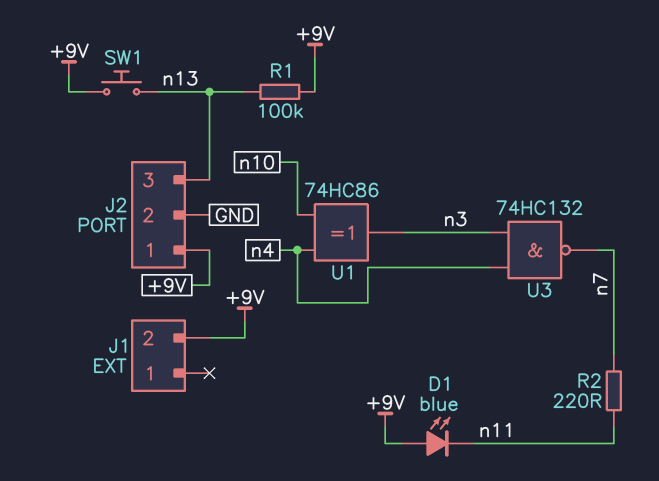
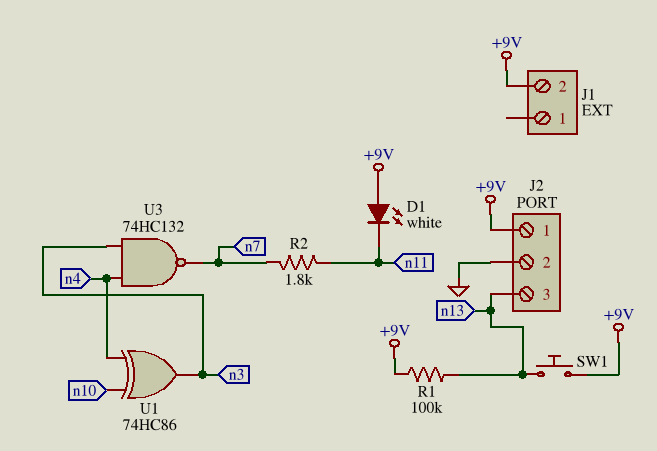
D1: LED blue (A +9V, K n11) -> LED white (A +9V, K n11)
R2: 220 (n7, n11) -> 1.8k (n7, n11)

